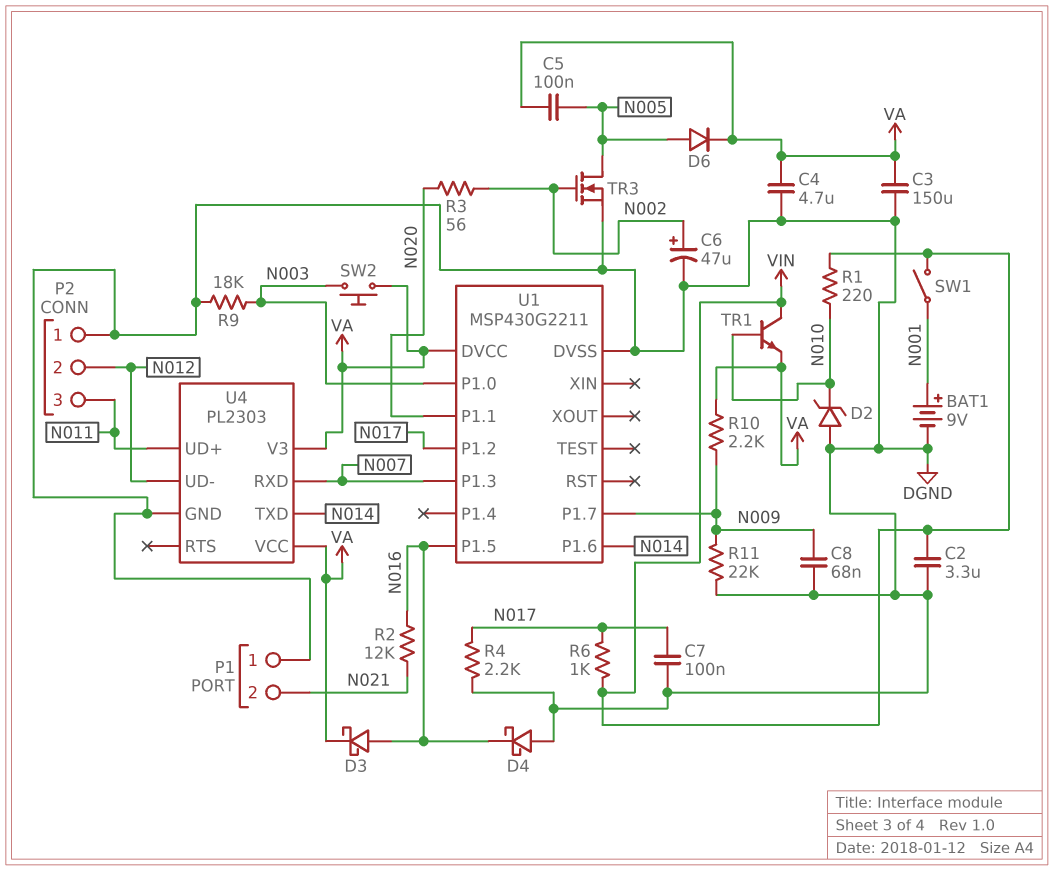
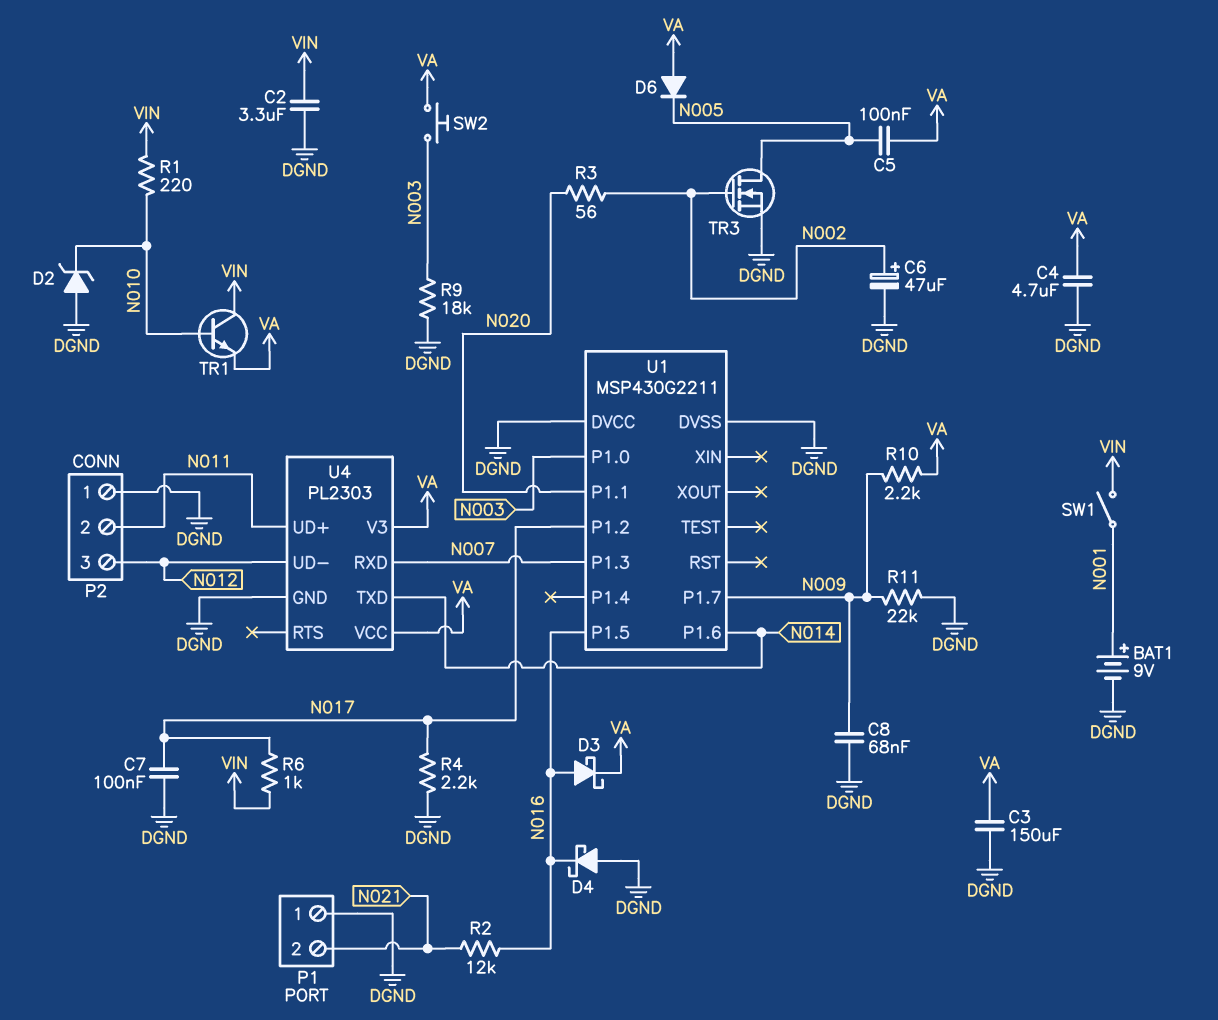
D6: diode (A N005, K VA) -> diode (A VA, K N005)
P2 pin 2: N012 -> N011
P2 pin 3: N011 -> N012
U1 pin DVCC: VA -> DGND

